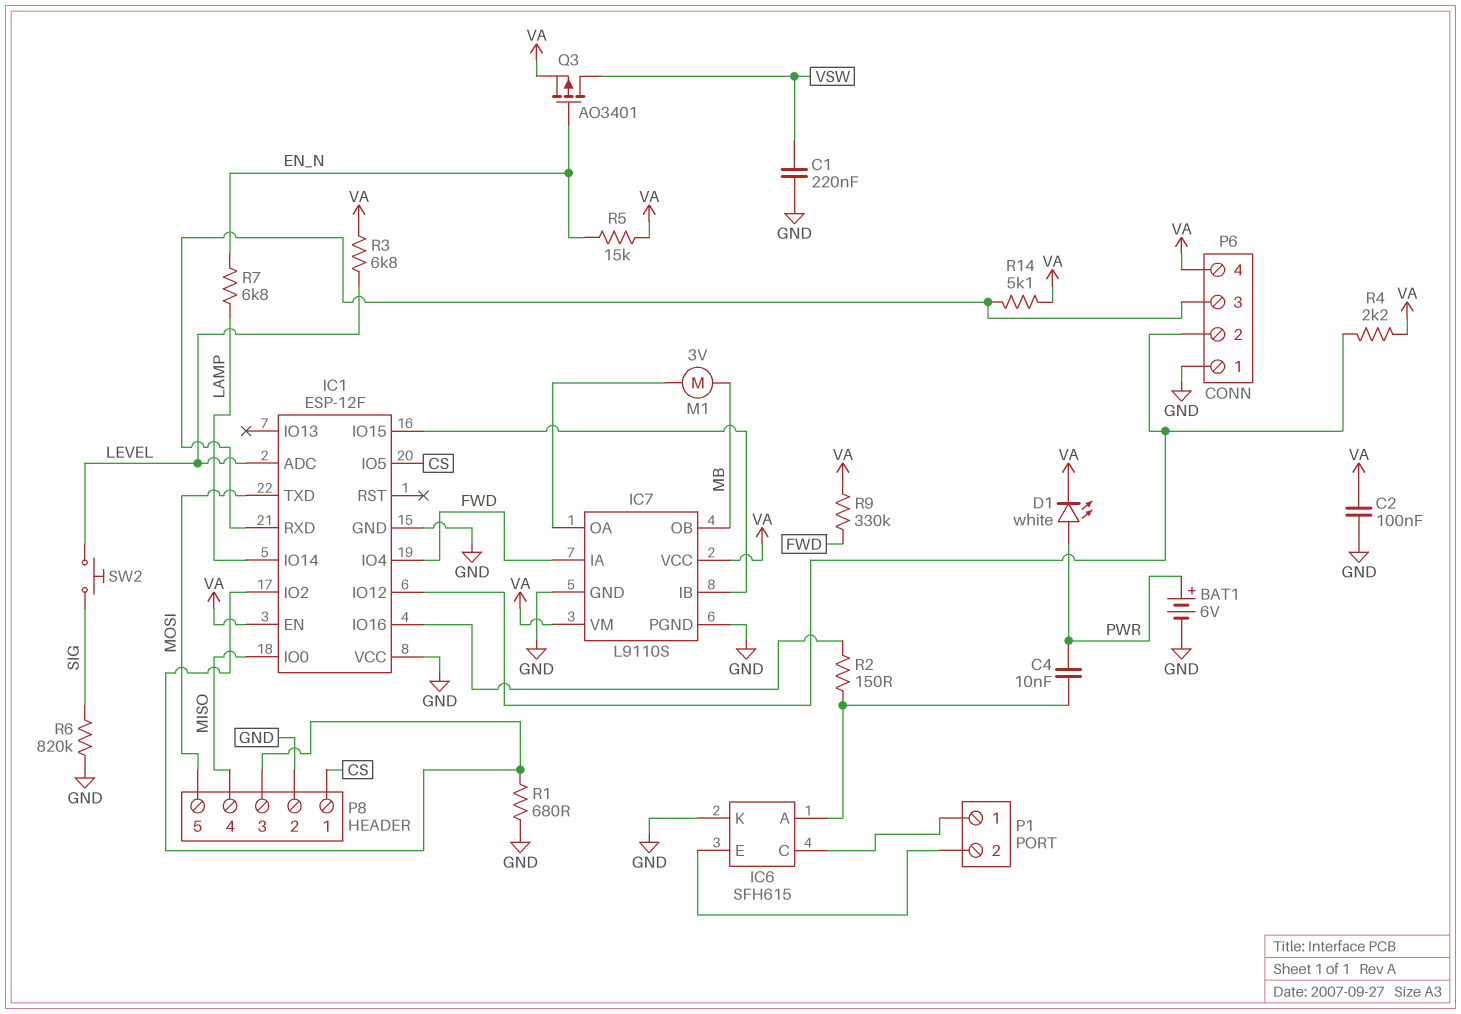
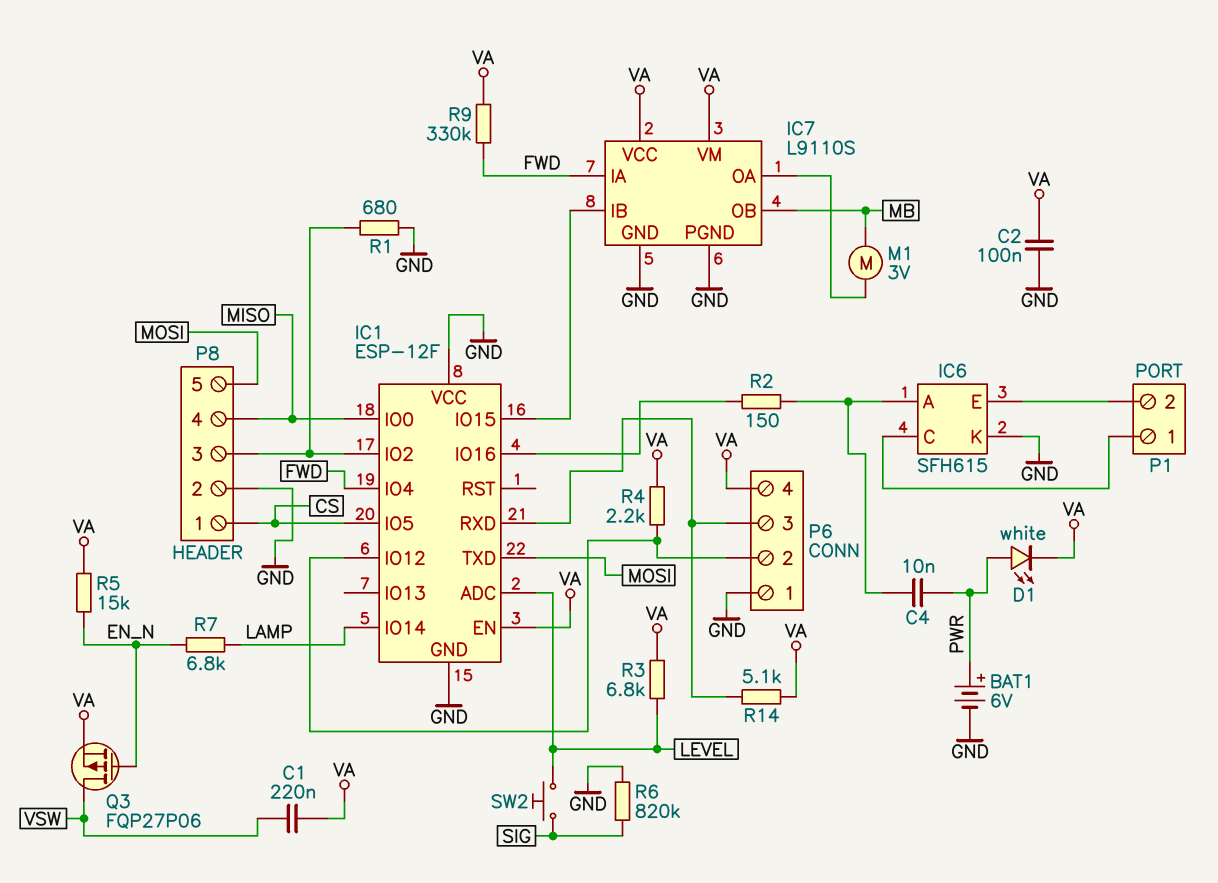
C1: 220nF (GND, VSW) -> 220nF (VA, VSW)
Q3: PMOS AO3401 (G EN_N, D VSW, S VA) -> PMOS FQP27P06 (G EN_N, D VSW, S VA)

